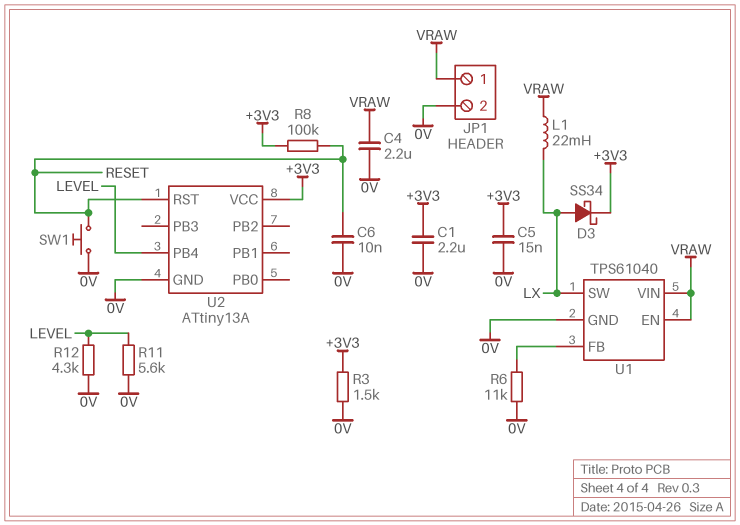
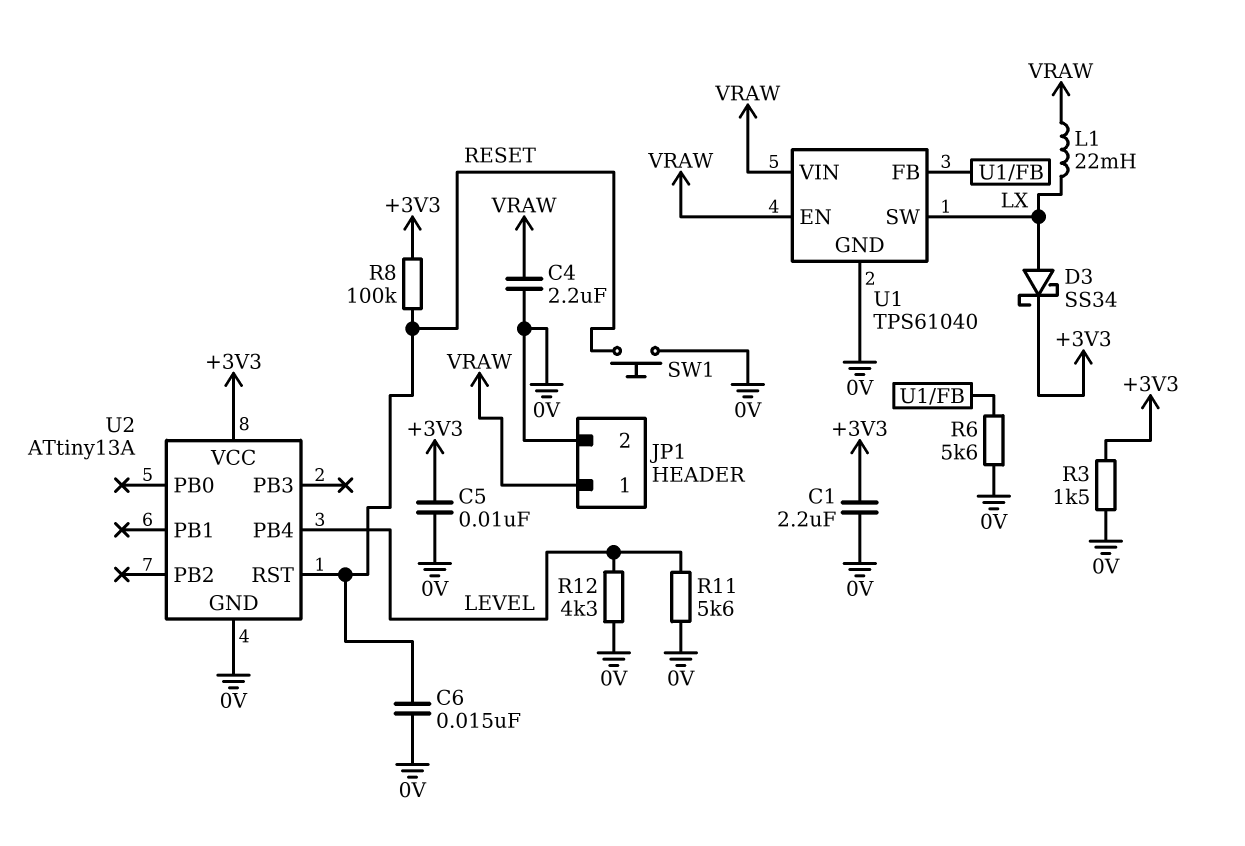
C5: 15nF (+3V3, 0V) -> 10nF (+3V3, 0V)
C6: 10nF (0V, RESET) -> 15nF (0V, RESET)
R6: 11k (0V, U1/FB) -> 5.6k (0V, U1/FB)

